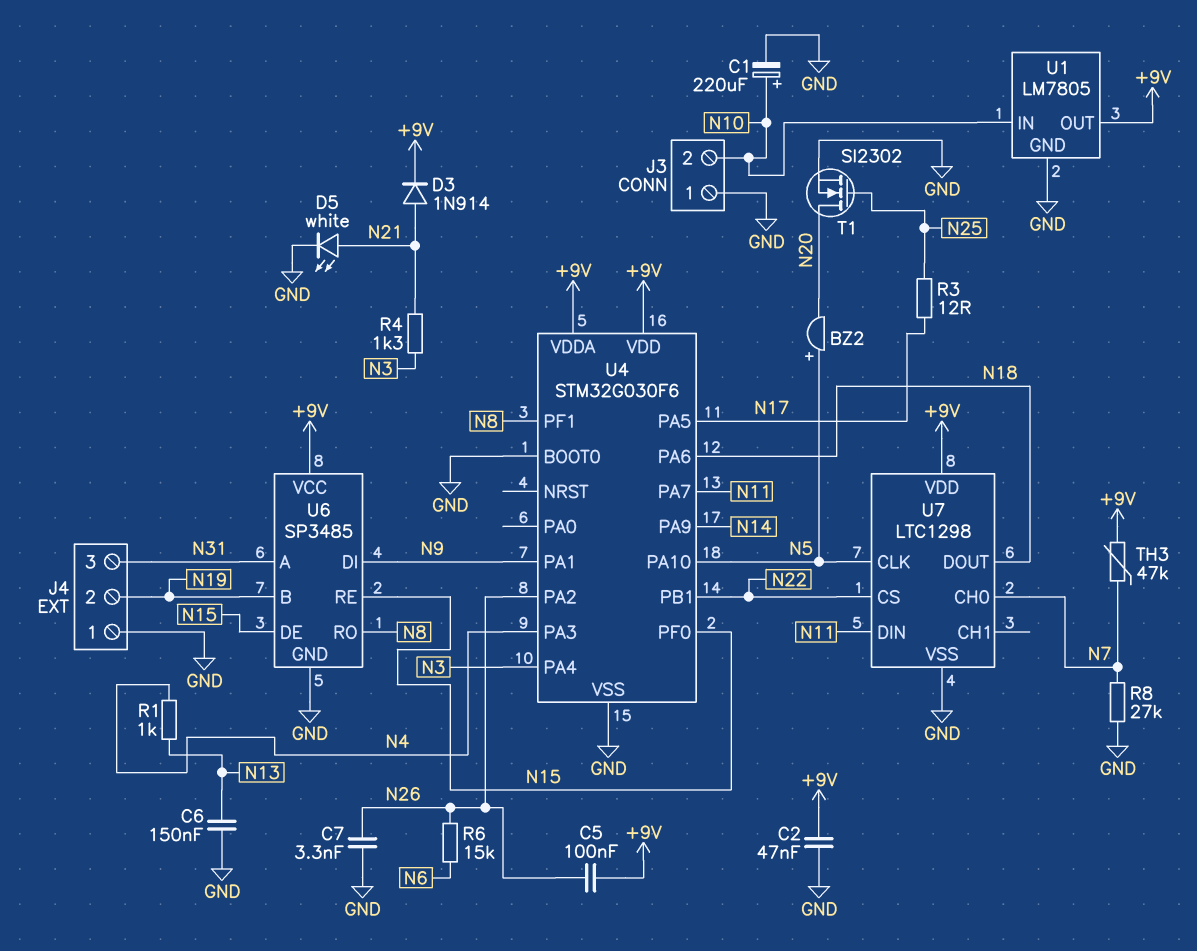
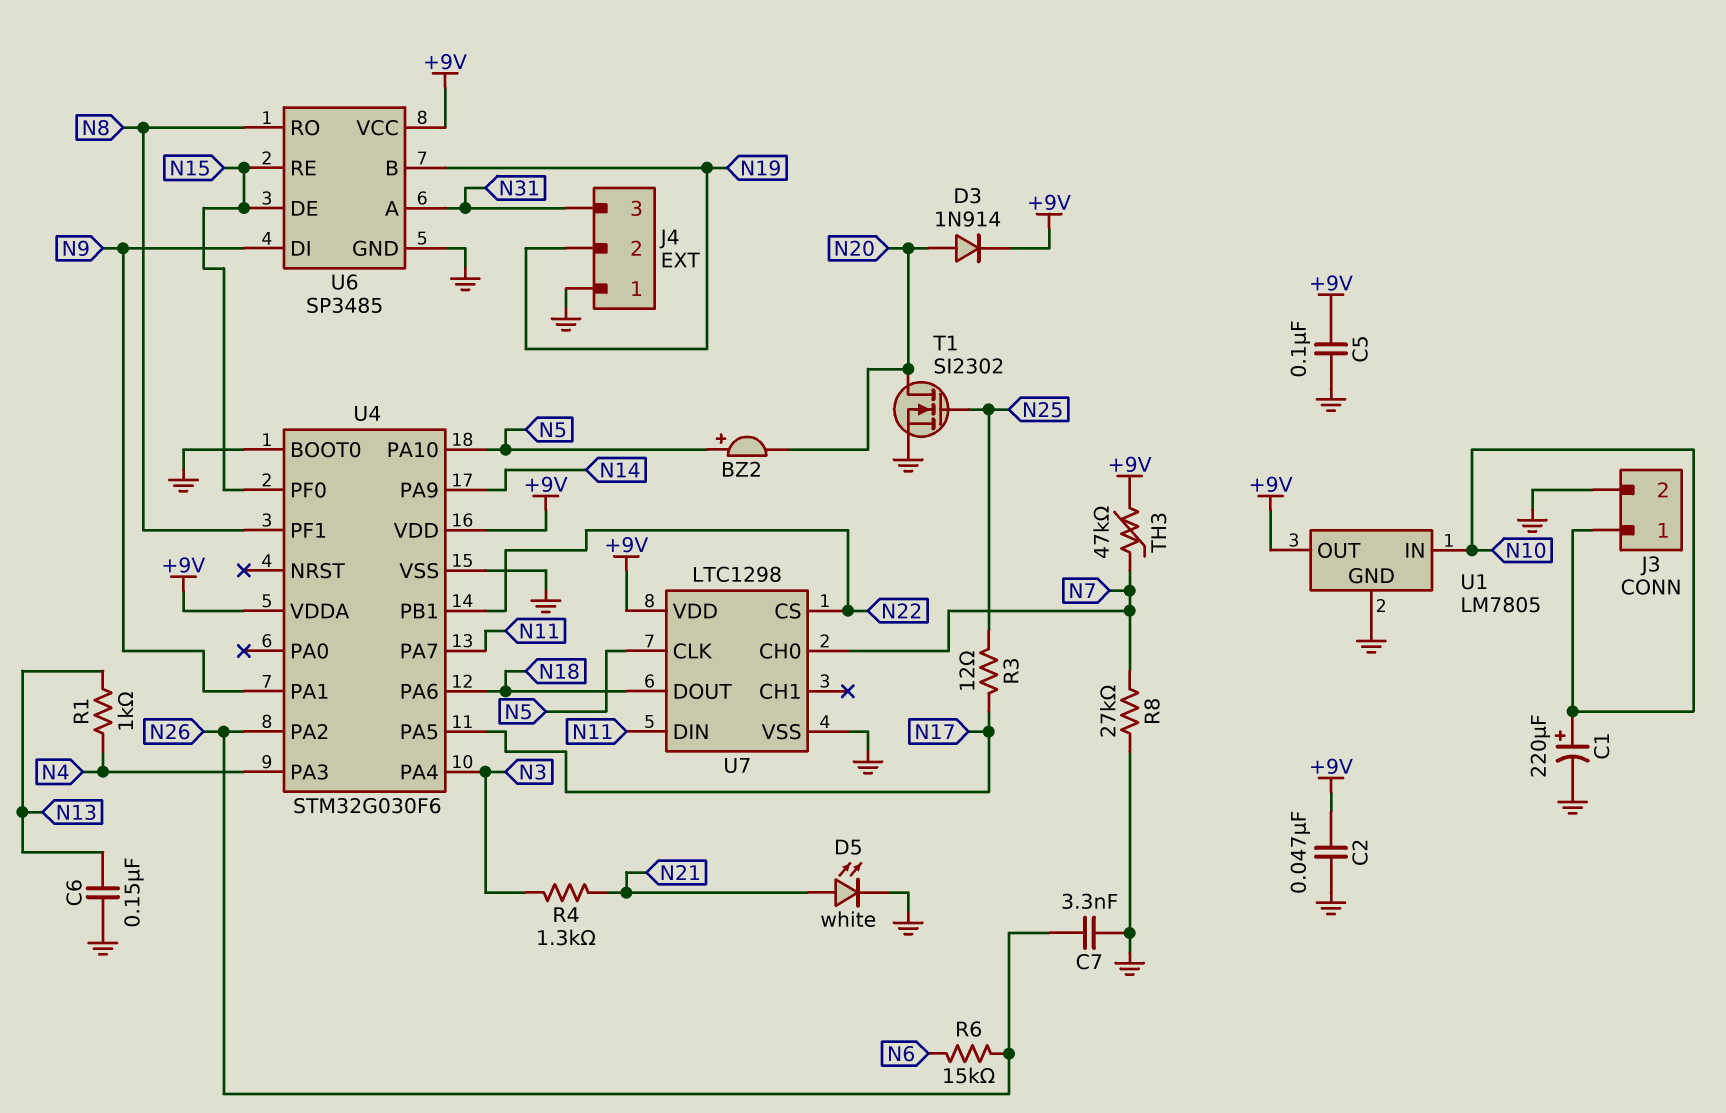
C5: 100nF (+9V, N26) -> 100nF (+9V, GND)
D3: diode 1N914 (A N21, K +9V) -> diode 1N914 (A N20, K +9V)
J3 pin 1: GND -> N10
J3 pin 2: N10 -> GND

